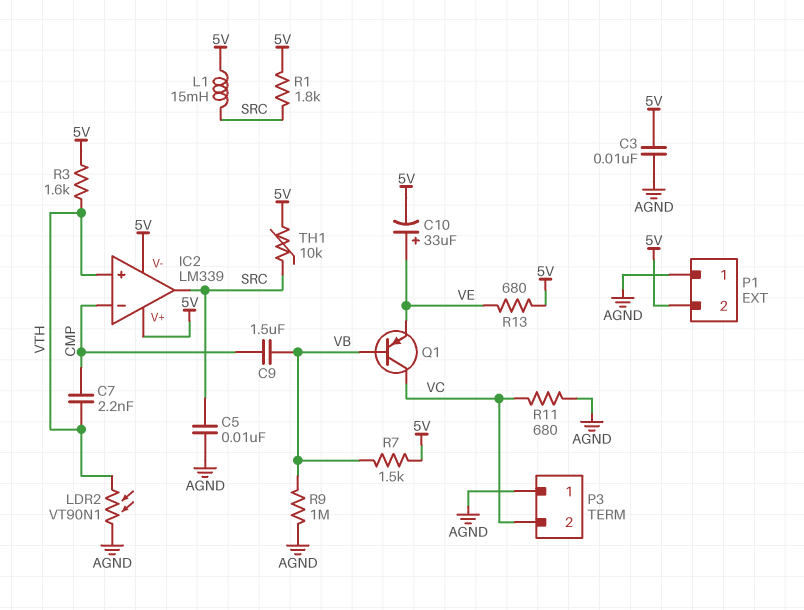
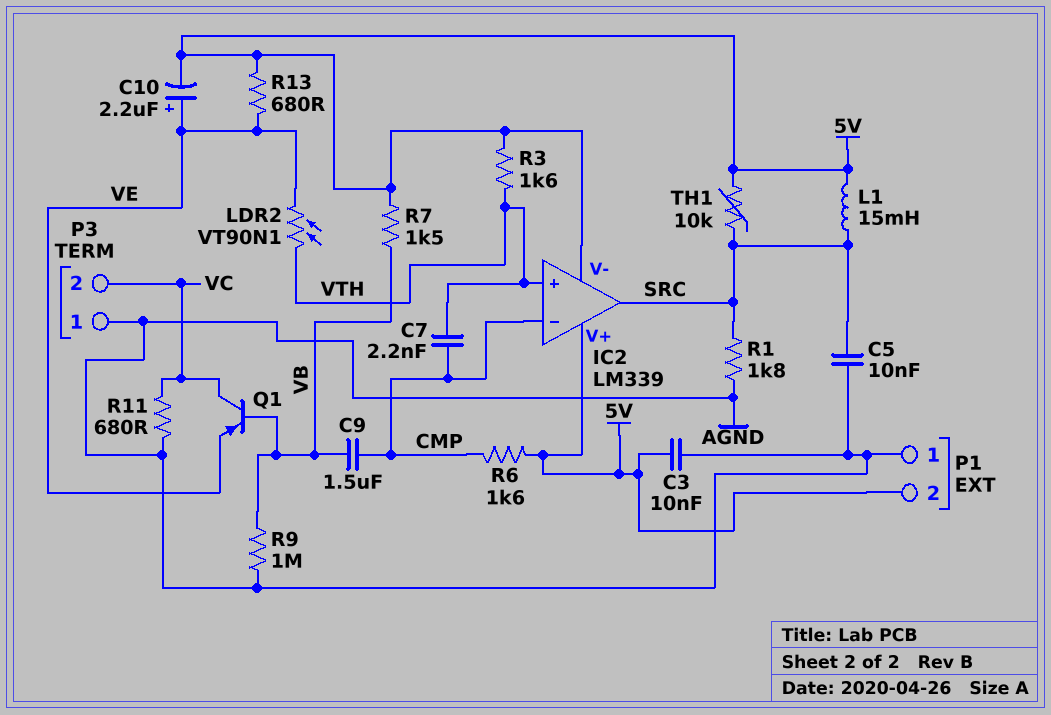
C10: 33uF (plus VE, minus 5V) -> 2.2uF (plus VE, minus 5V)
LDR2: VT90N1 (AGND, VTH) -> VT90N1 (VE, VTH)
R1: 1.8k (5V, SRC) -> 1.8k (AGND, SRC)
R6: none -> 1.6k (5V, CMP)

